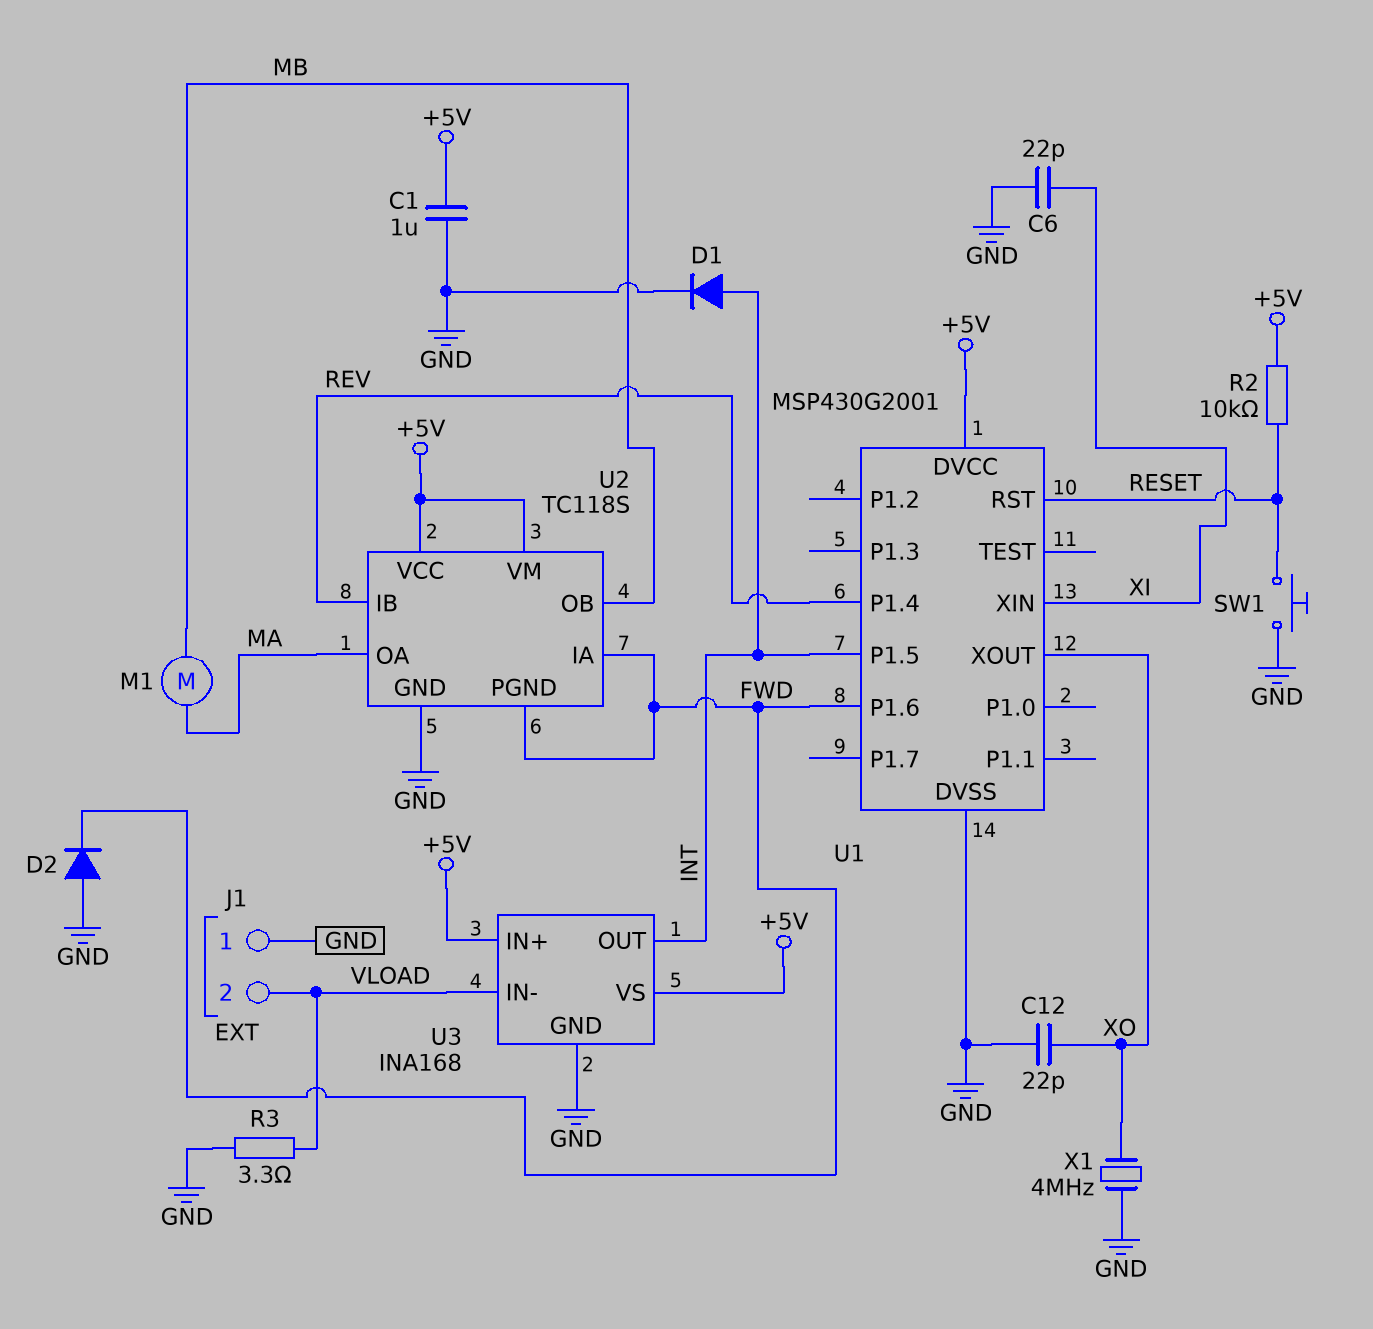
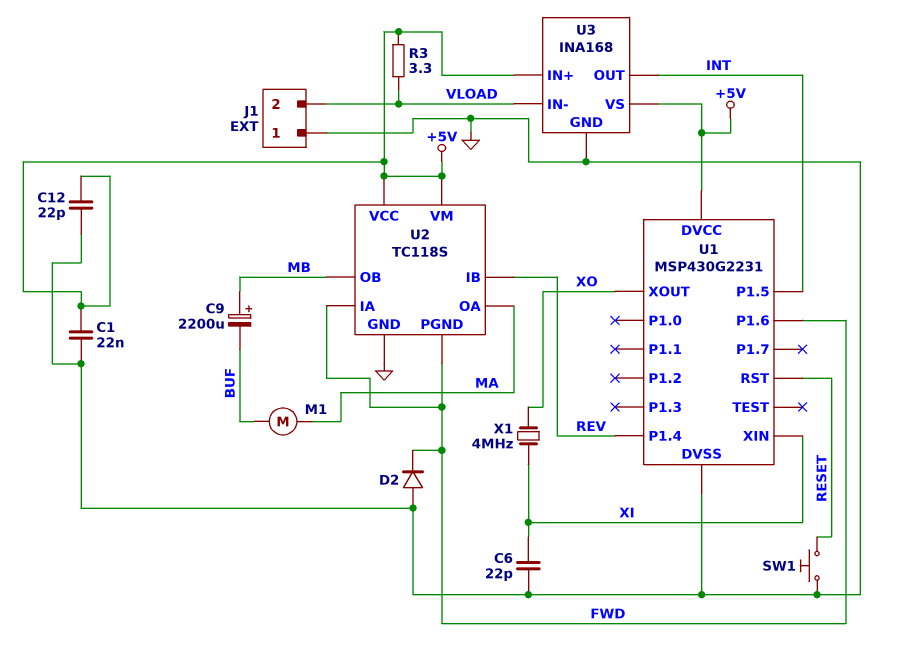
C1: 1uF (+5V, GND) -> 22nF (+5V, GND)
C9: none -> 2200uF (plus MB, minus BUF)
C12: 22pF (GND, XO) -> 22pF (+5V, GND)
D1: diode (A INT, K GND) -> none
M1: motor (MA, MB) -> motor (BUF, MA)
R2: 10k (+5V, RESET) -> none
R3: 3.3 (GND, VLOAD) -> 3.3 (+5V, VLOAD)
U1: MSP430G2001 -> MSP430G2231
X1: 4MHz (GND, XO) -> 4MHz (XI, XO)

